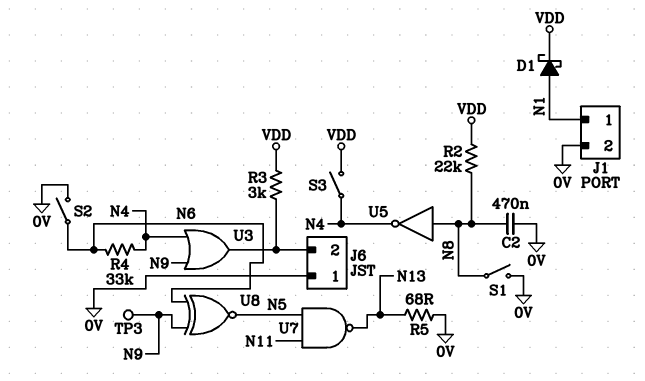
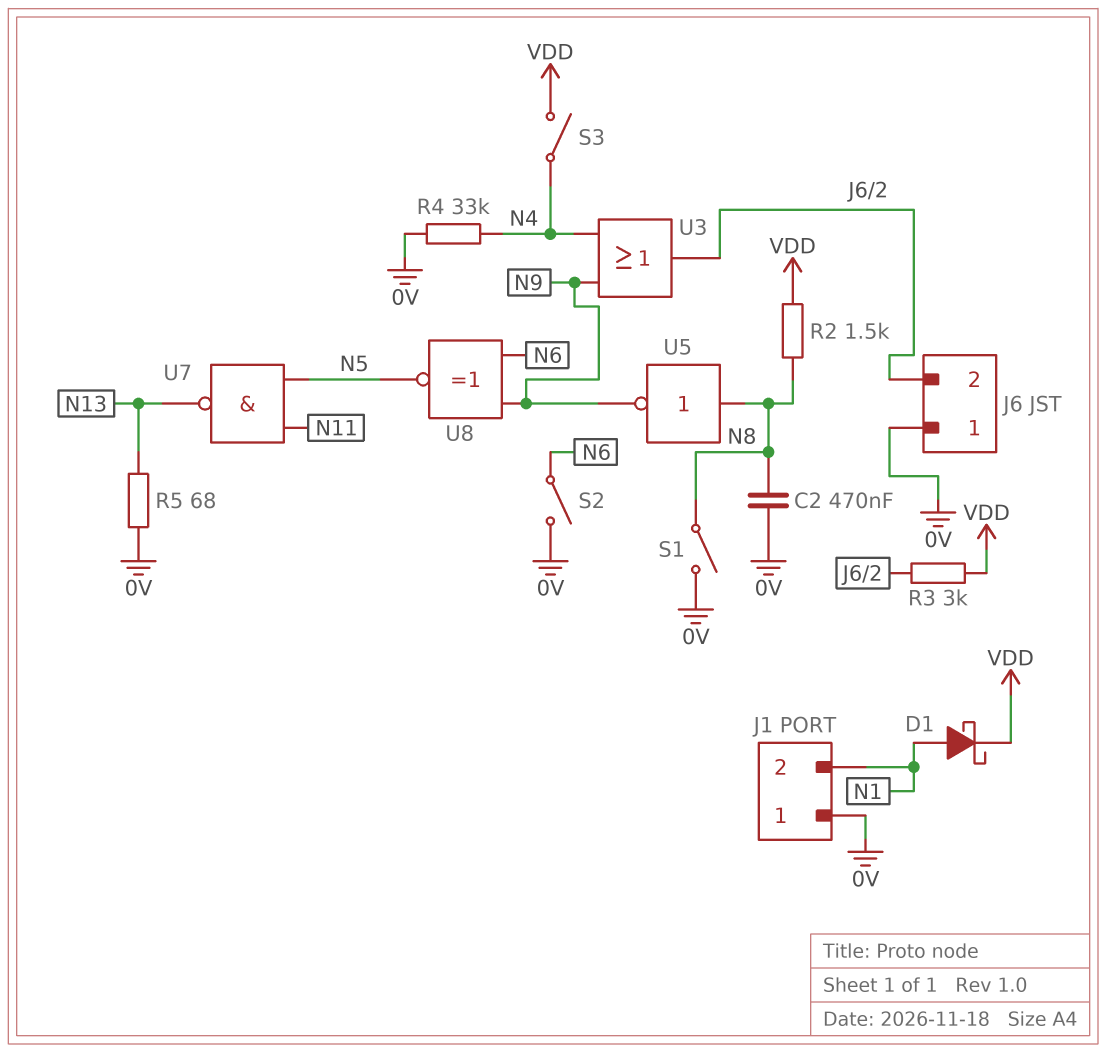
J1 pin 1: N1 -> 0V
J1 pin 2: 0V -> N1
R2: 22k (N8, VDD) -> 1.5k (N8, VDD)
R4: 33k (N4, N6) -> 33k (0V, N4)
TP3: test point (N9) -> none
U5: NOT (in N8, out N4) -> NOT (in N8, out N9)

